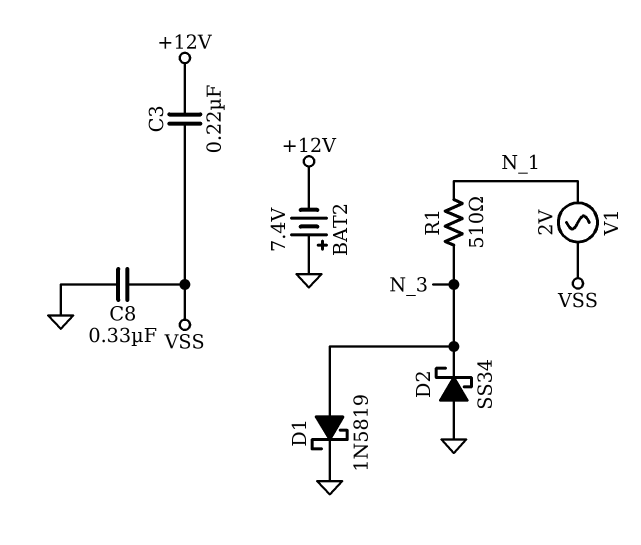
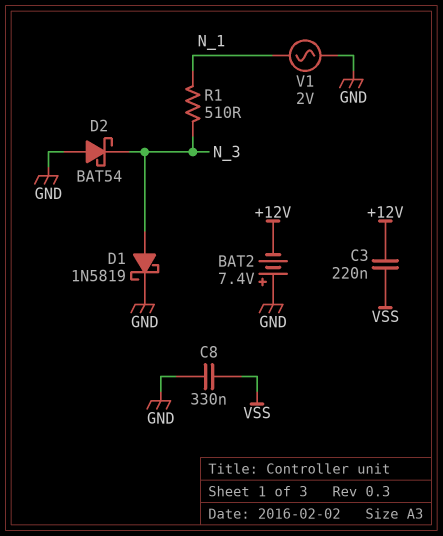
D2: schottky SS34 (A GND, K N_3) -> schottky BAT54 (A GND, K N_3)
V1: AC 2V (N_1, VSS) -> AC 2V (GND, N_1)

